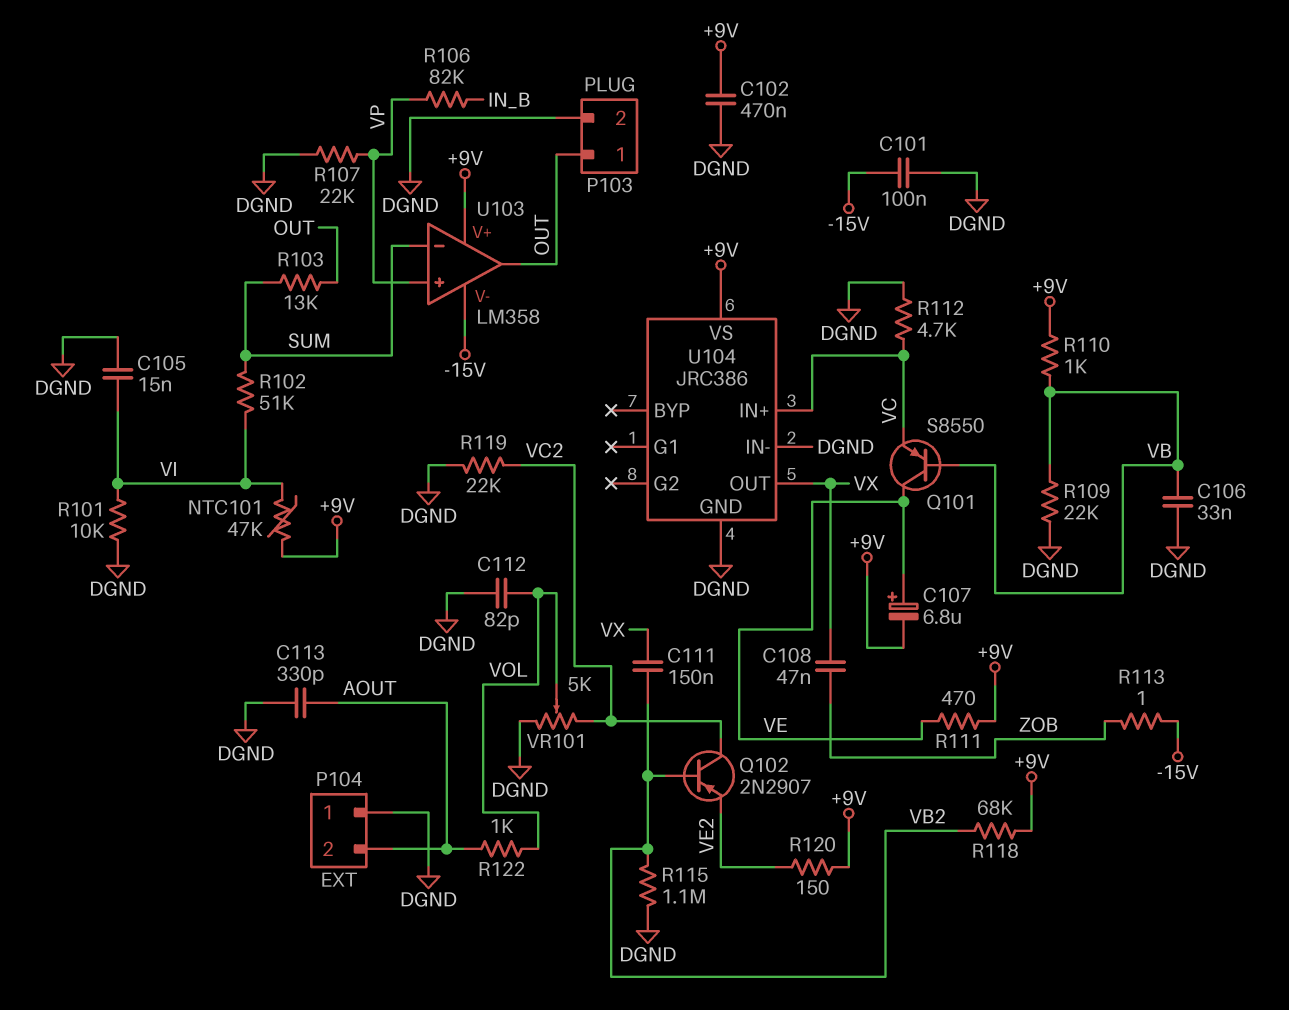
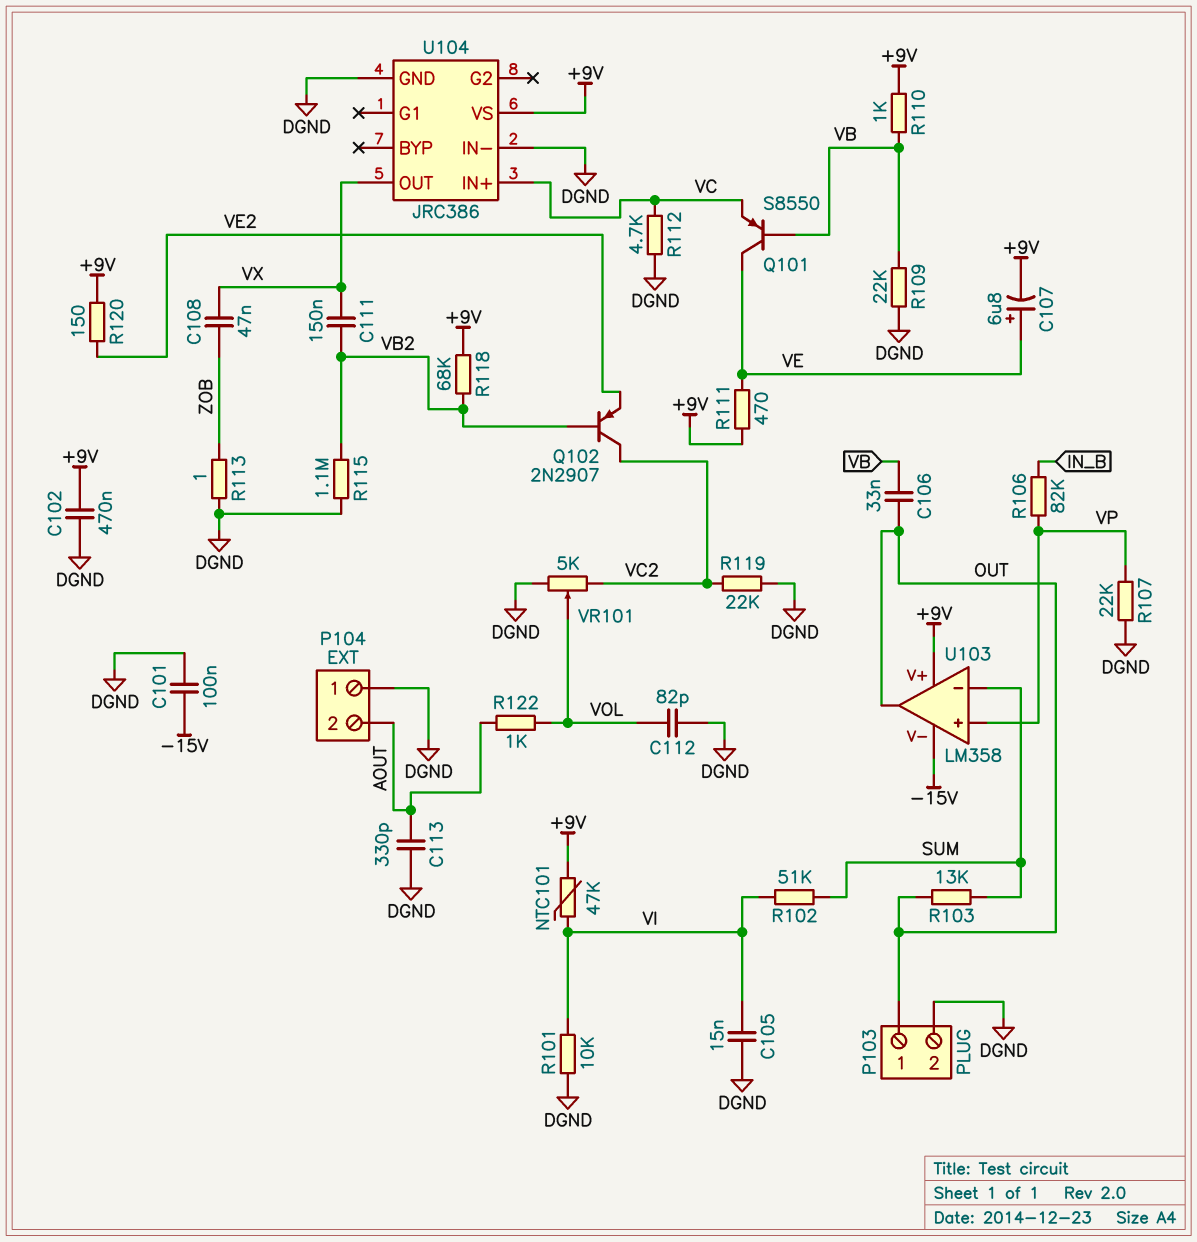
C106: 33nF (DGND, VB) -> 33nF (OUT, VB)
R113: 1 (-15V, ZOB) -> 1 (DGND, ZOB)

